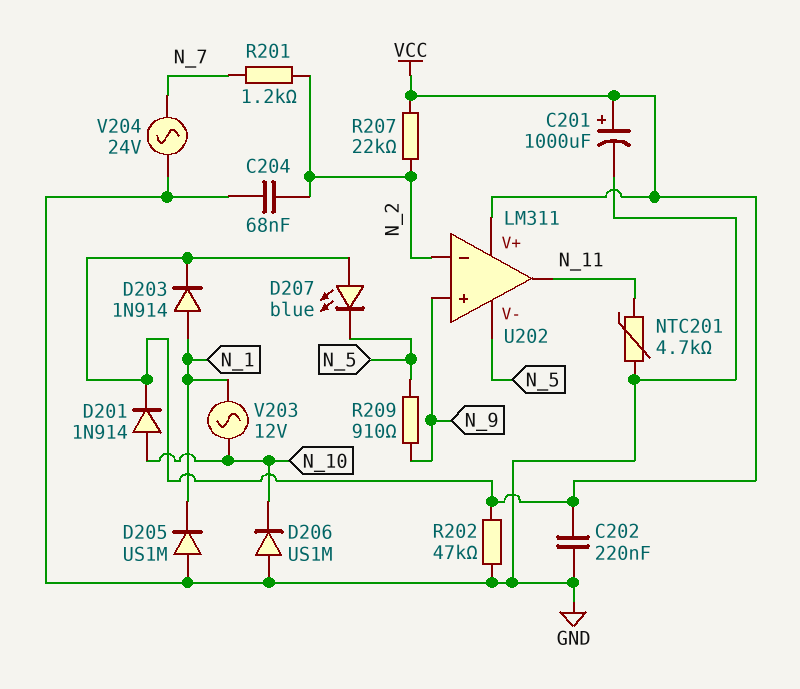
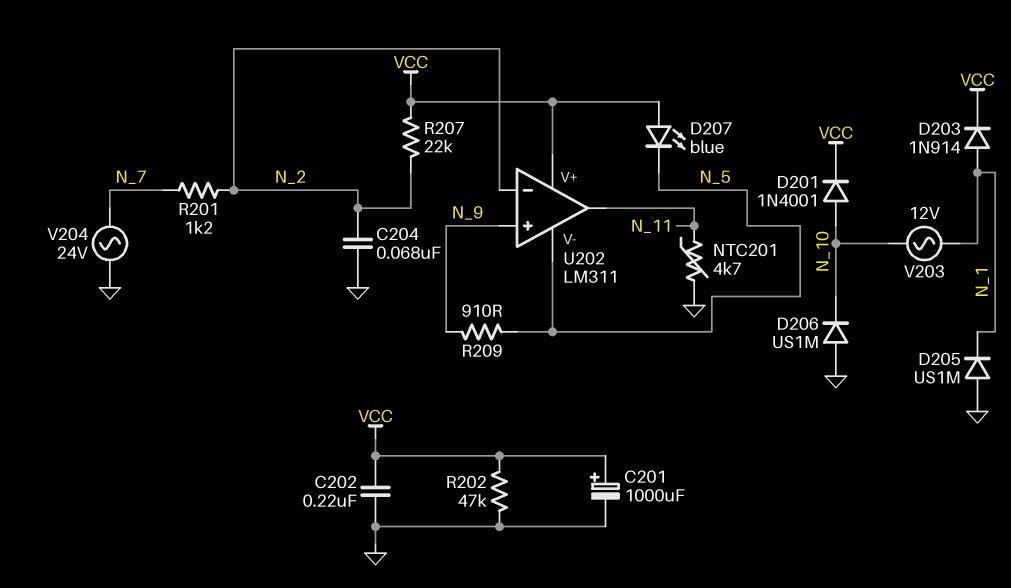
D201: diode 1N914 (A N_10, K VCC) -> diode 1N4001 (A N_10, K VCC)

